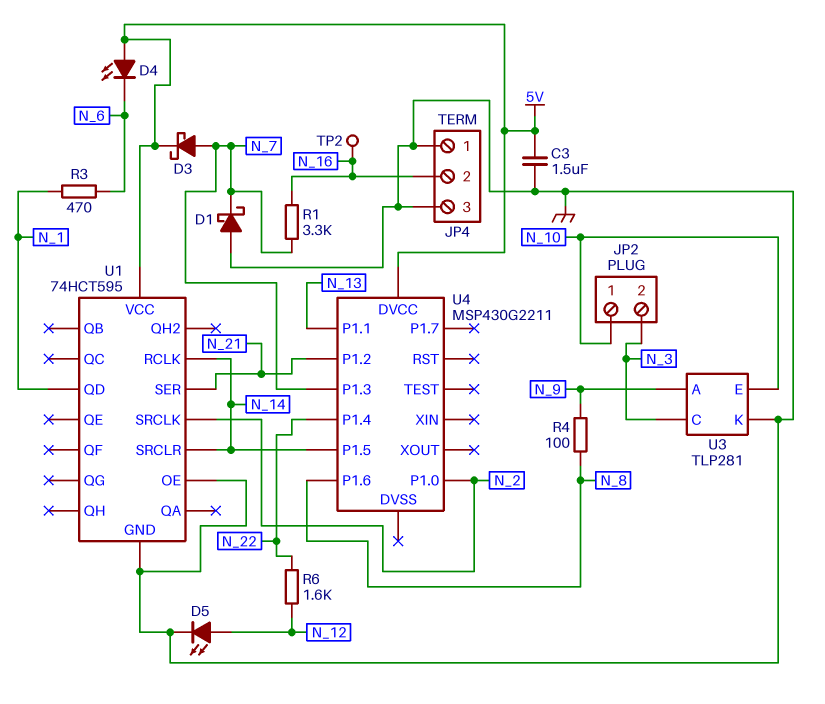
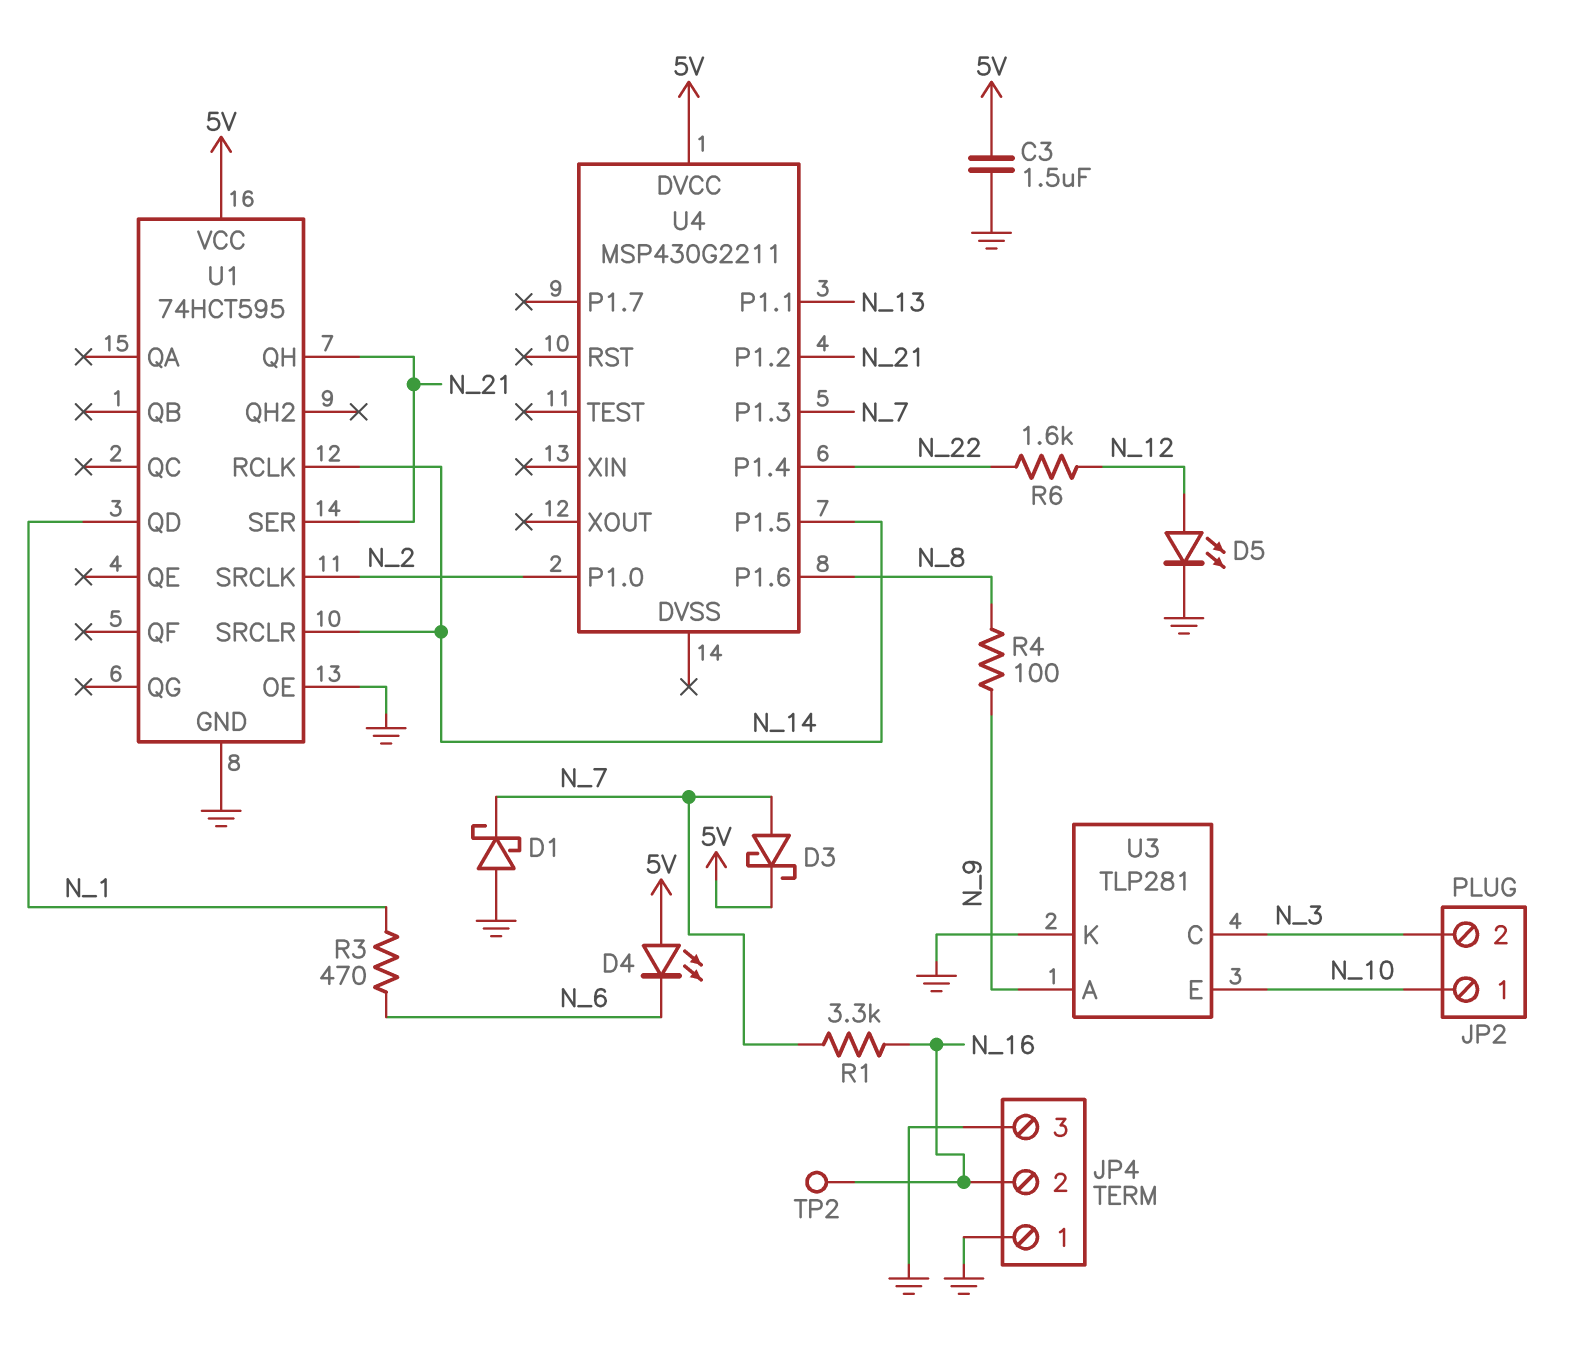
U1 pin QH: none -> N_21

